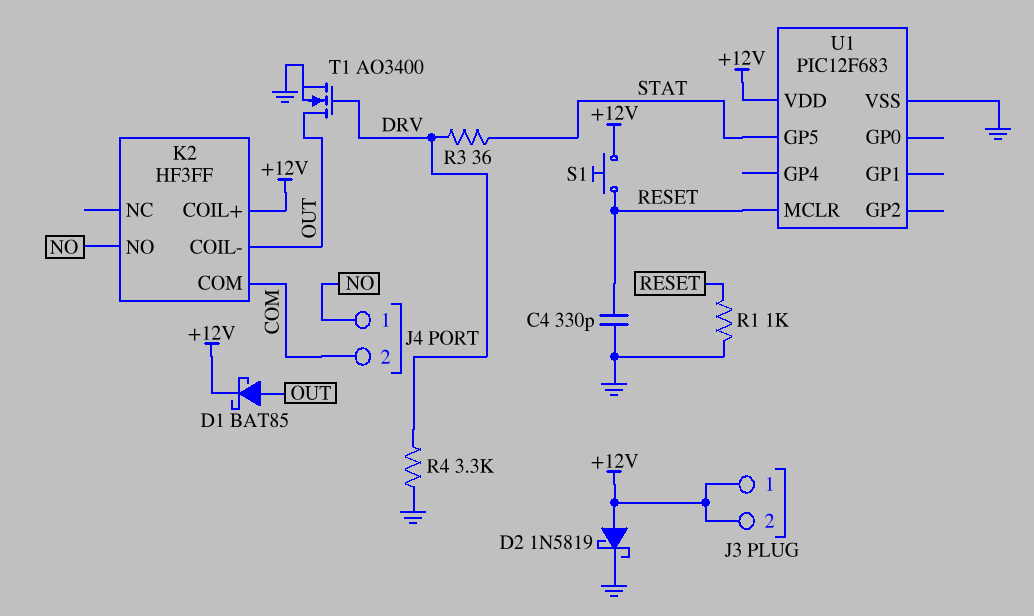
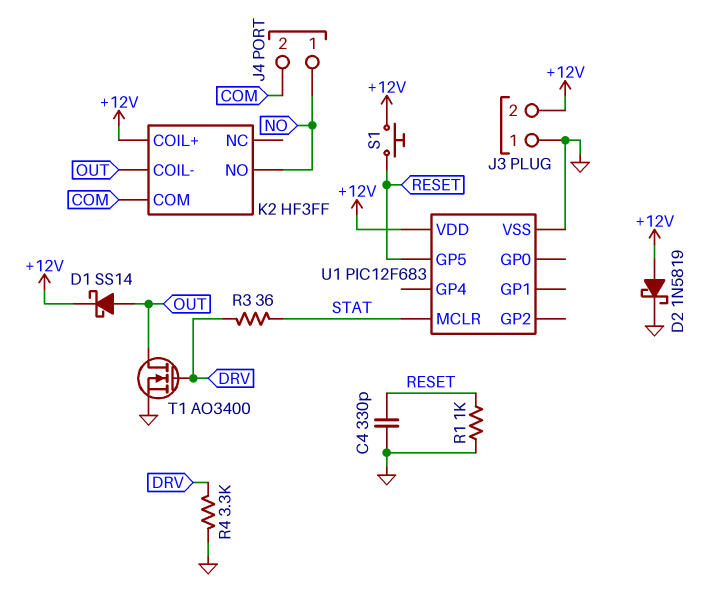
D1: schottky BAT85 (A OUT, K +12V) -> schottky SS14 (A OUT, K +12V)
J3 pin 1: +12V -> GND
U1 pin GP5: STAT -> RESET
U1 pin MCLR: RESET -> STAT

